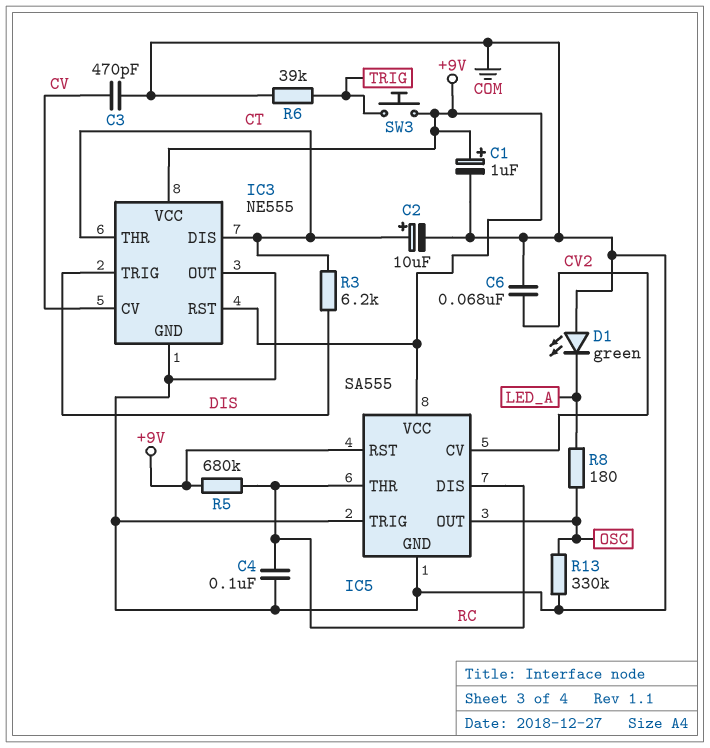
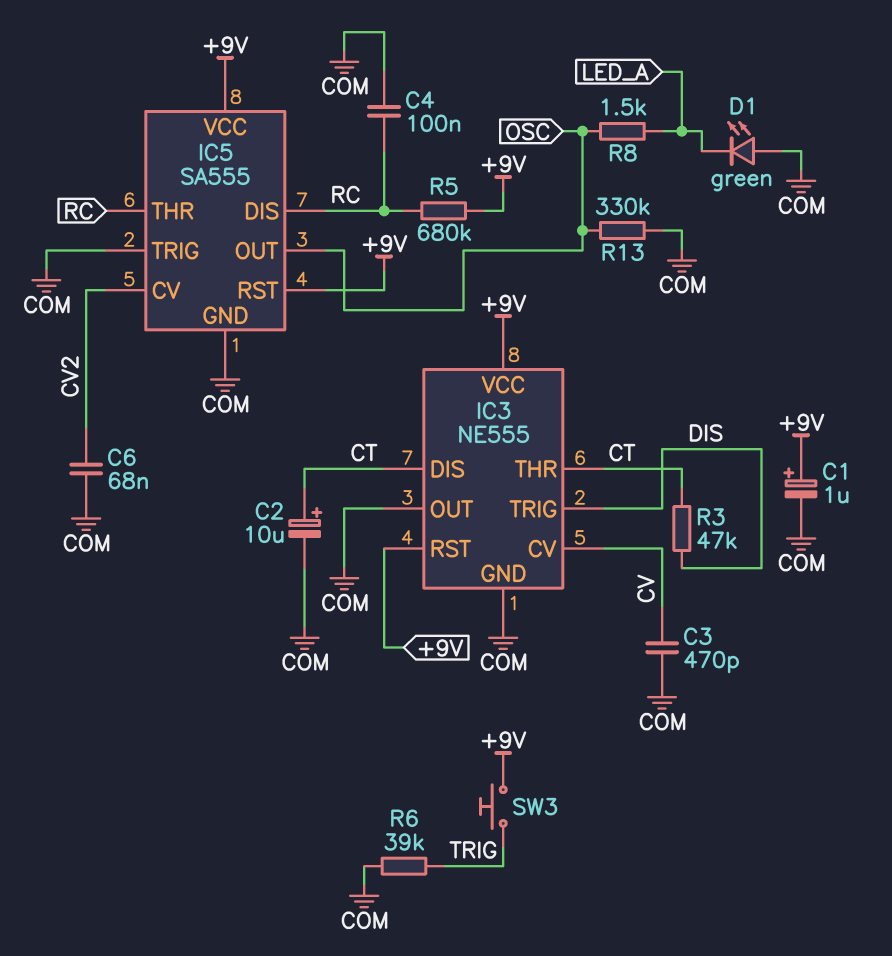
R3: 6.2k (CT, DIS) -> 47k (CT, DIS)
R8: 180 (LED_A, OSC) -> 1.5k (LED_A, OSC)

